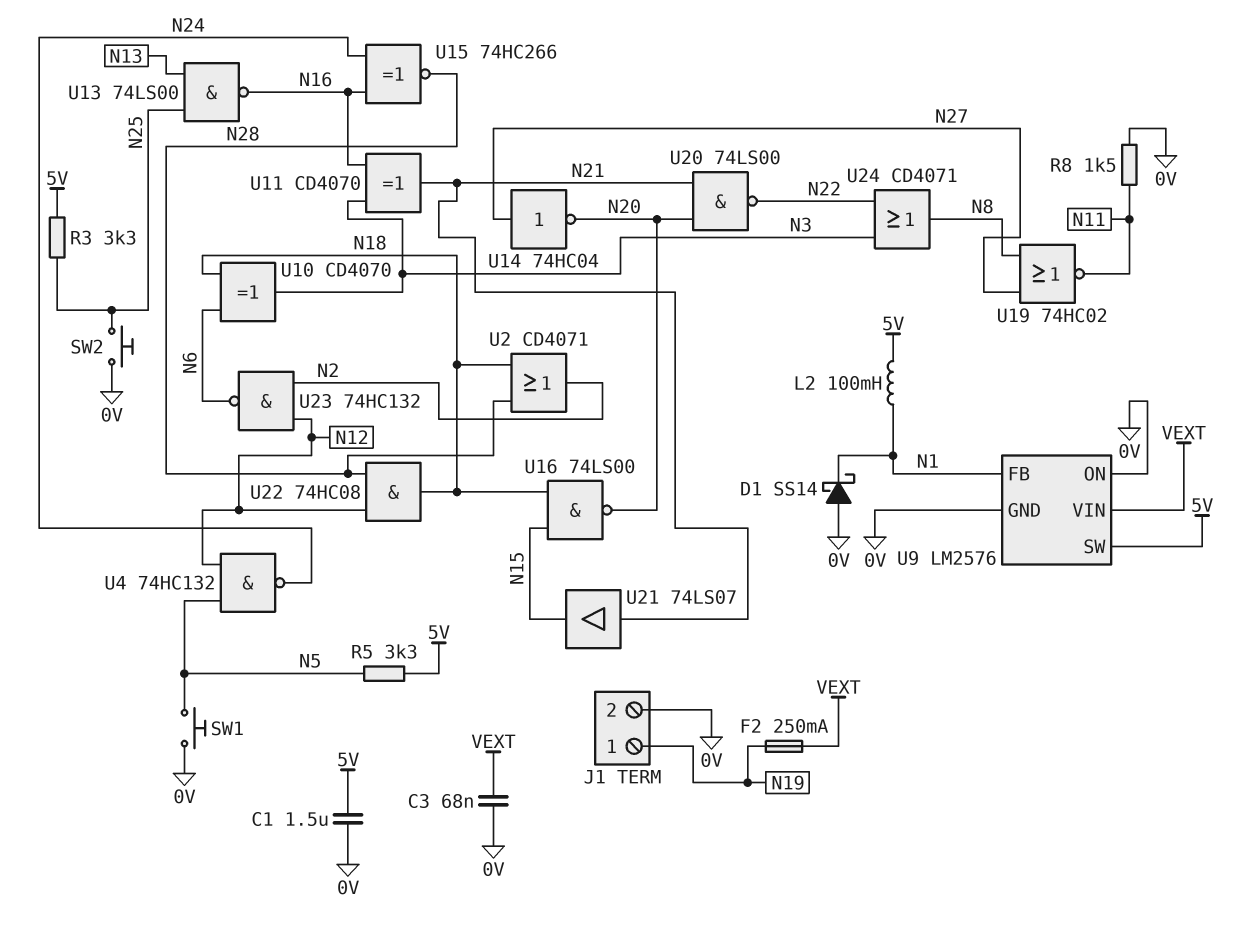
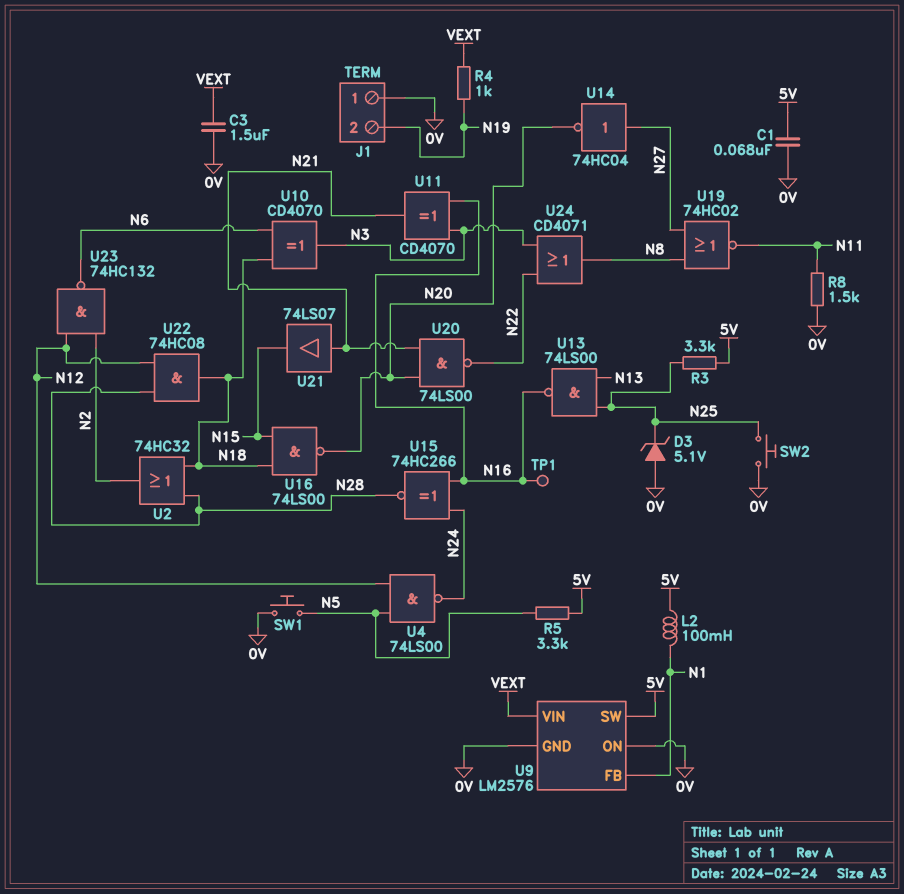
C1: 1.5uF (0V, 5V) -> 68nF (0V, 5V)
C3: 68nF (0V, VEXT) -> 1.5uF (0V, VEXT)
D1: schottky SS14 (A 0V, K N1) -> none
D3: none -> zener 5.1V (A 0V, K N25)
F2: 250mA (N19, VEXT) -> none
J1 pin 1: N19 -> 0V
J1 pin 2: 0V -> N19
R4: none -> 1k (N19, VEXT)
TP1: none -> test point (N16)
U2: OR CD4071 (in N18, in N28, out N2) -> OR 74HC32 (in N18, in N28, out N2)
U4: NAND 74HC132 (in N5, in N12, out N24) -> NAND 74LS00 (in N5, in N12, out N24)

